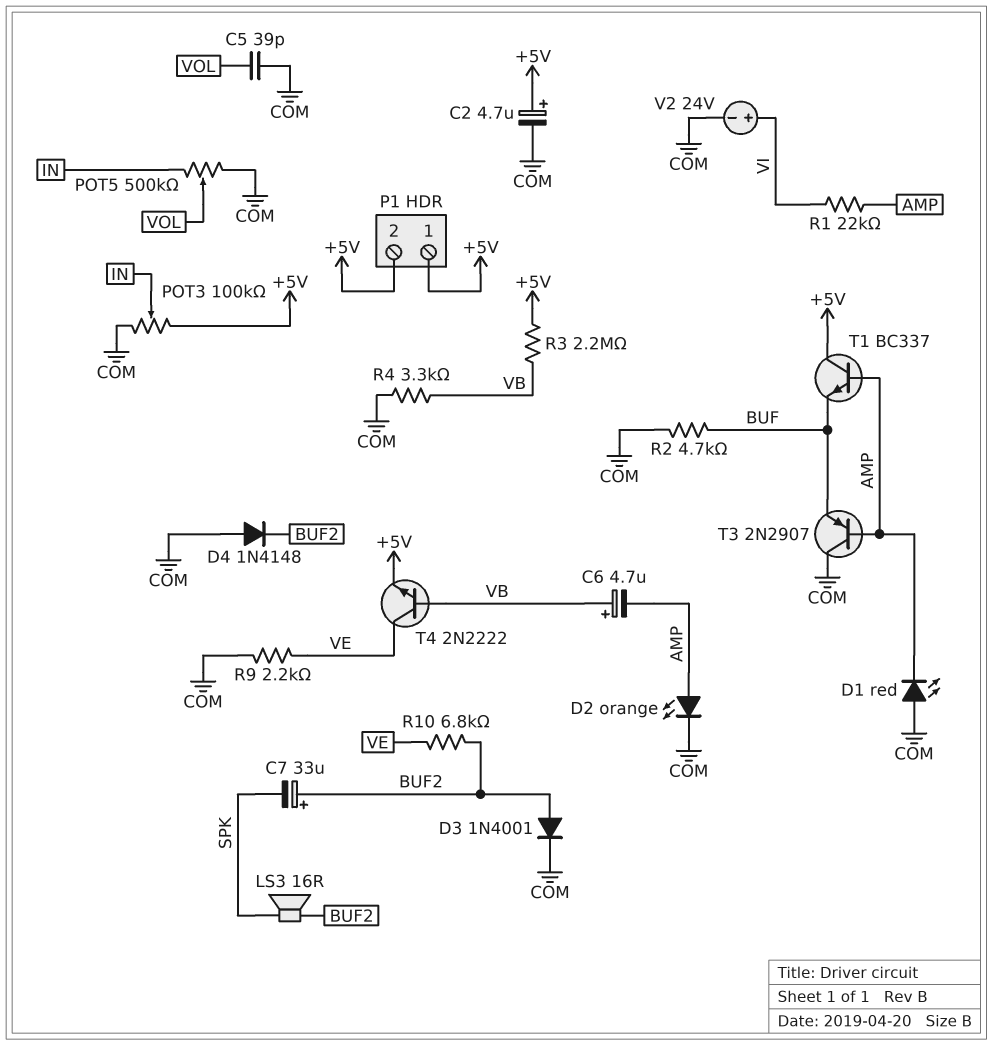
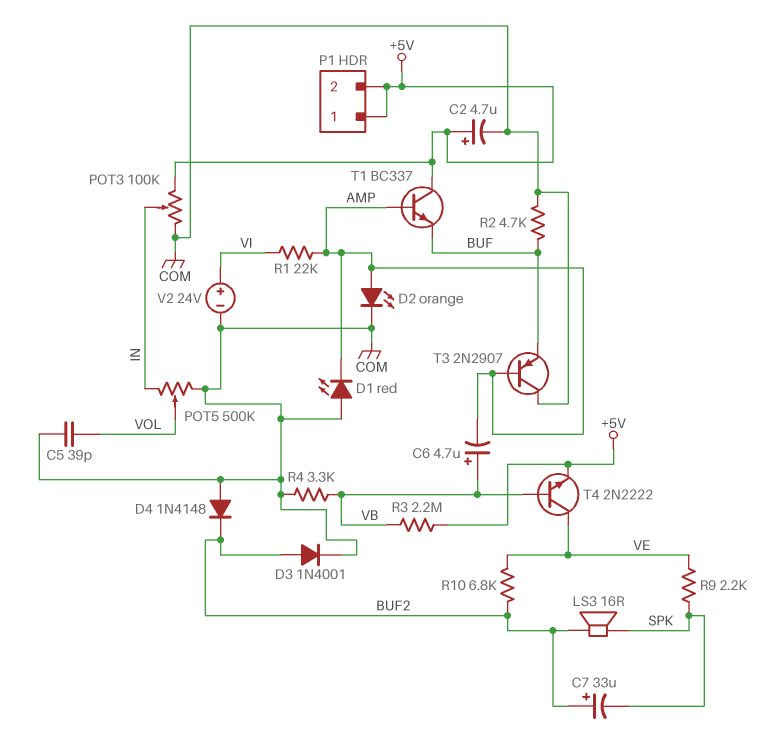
R9: 2.2k (COM, VE) -> 2.2k (SPK, VE)

